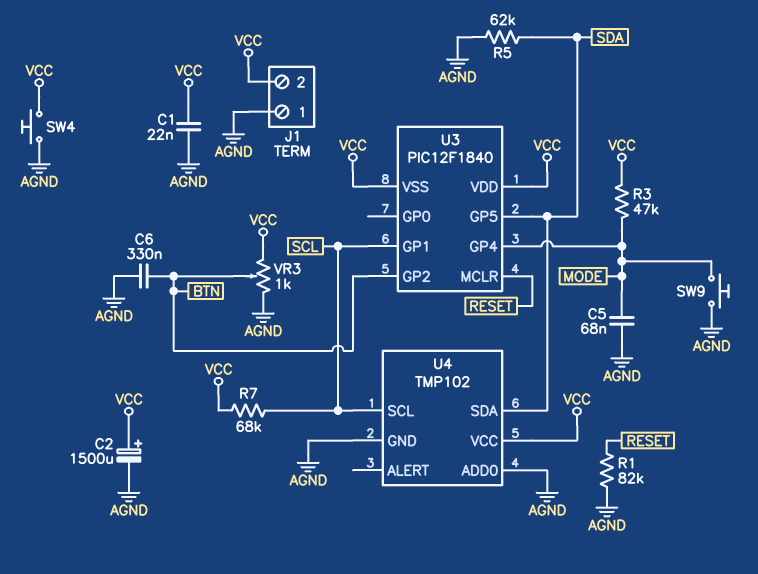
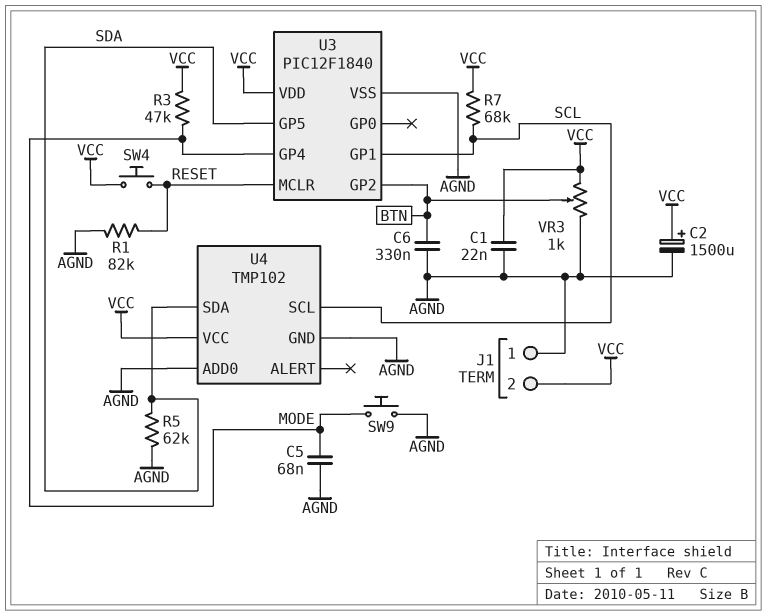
SW4: button (AGND, VCC) -> button (RESET, VCC)
U3 pin VSS: VCC -> AGND

